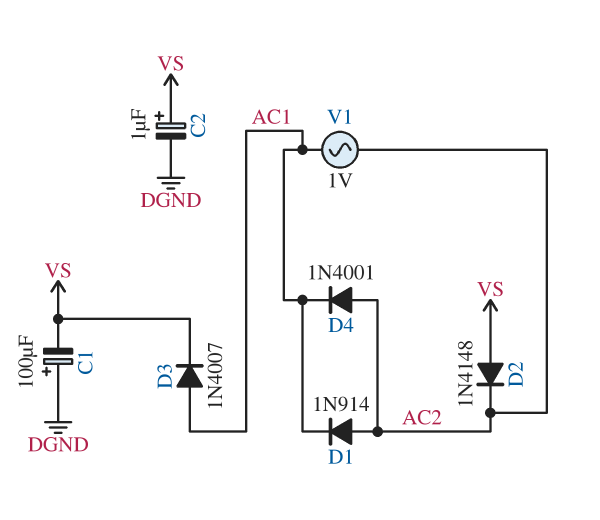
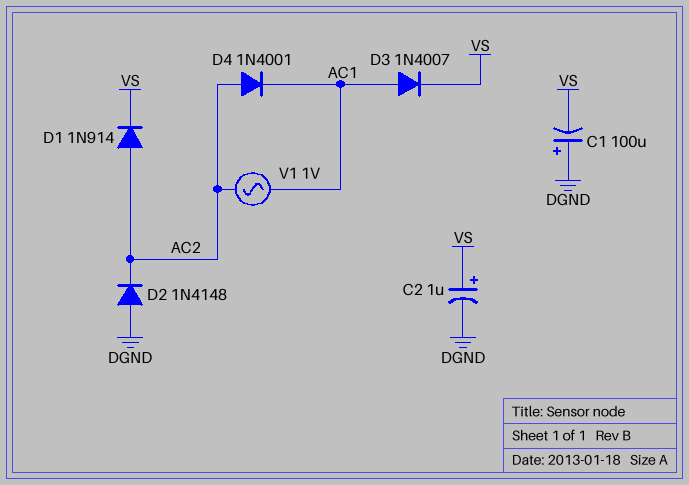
D1: diode 1N914 (A AC2, K AC1) -> diode 1N914 (A AC2, K VS)
D2: diode 1N4148 (A VS, K AC2) -> diode 1N4148 (A DGND, K AC2)

